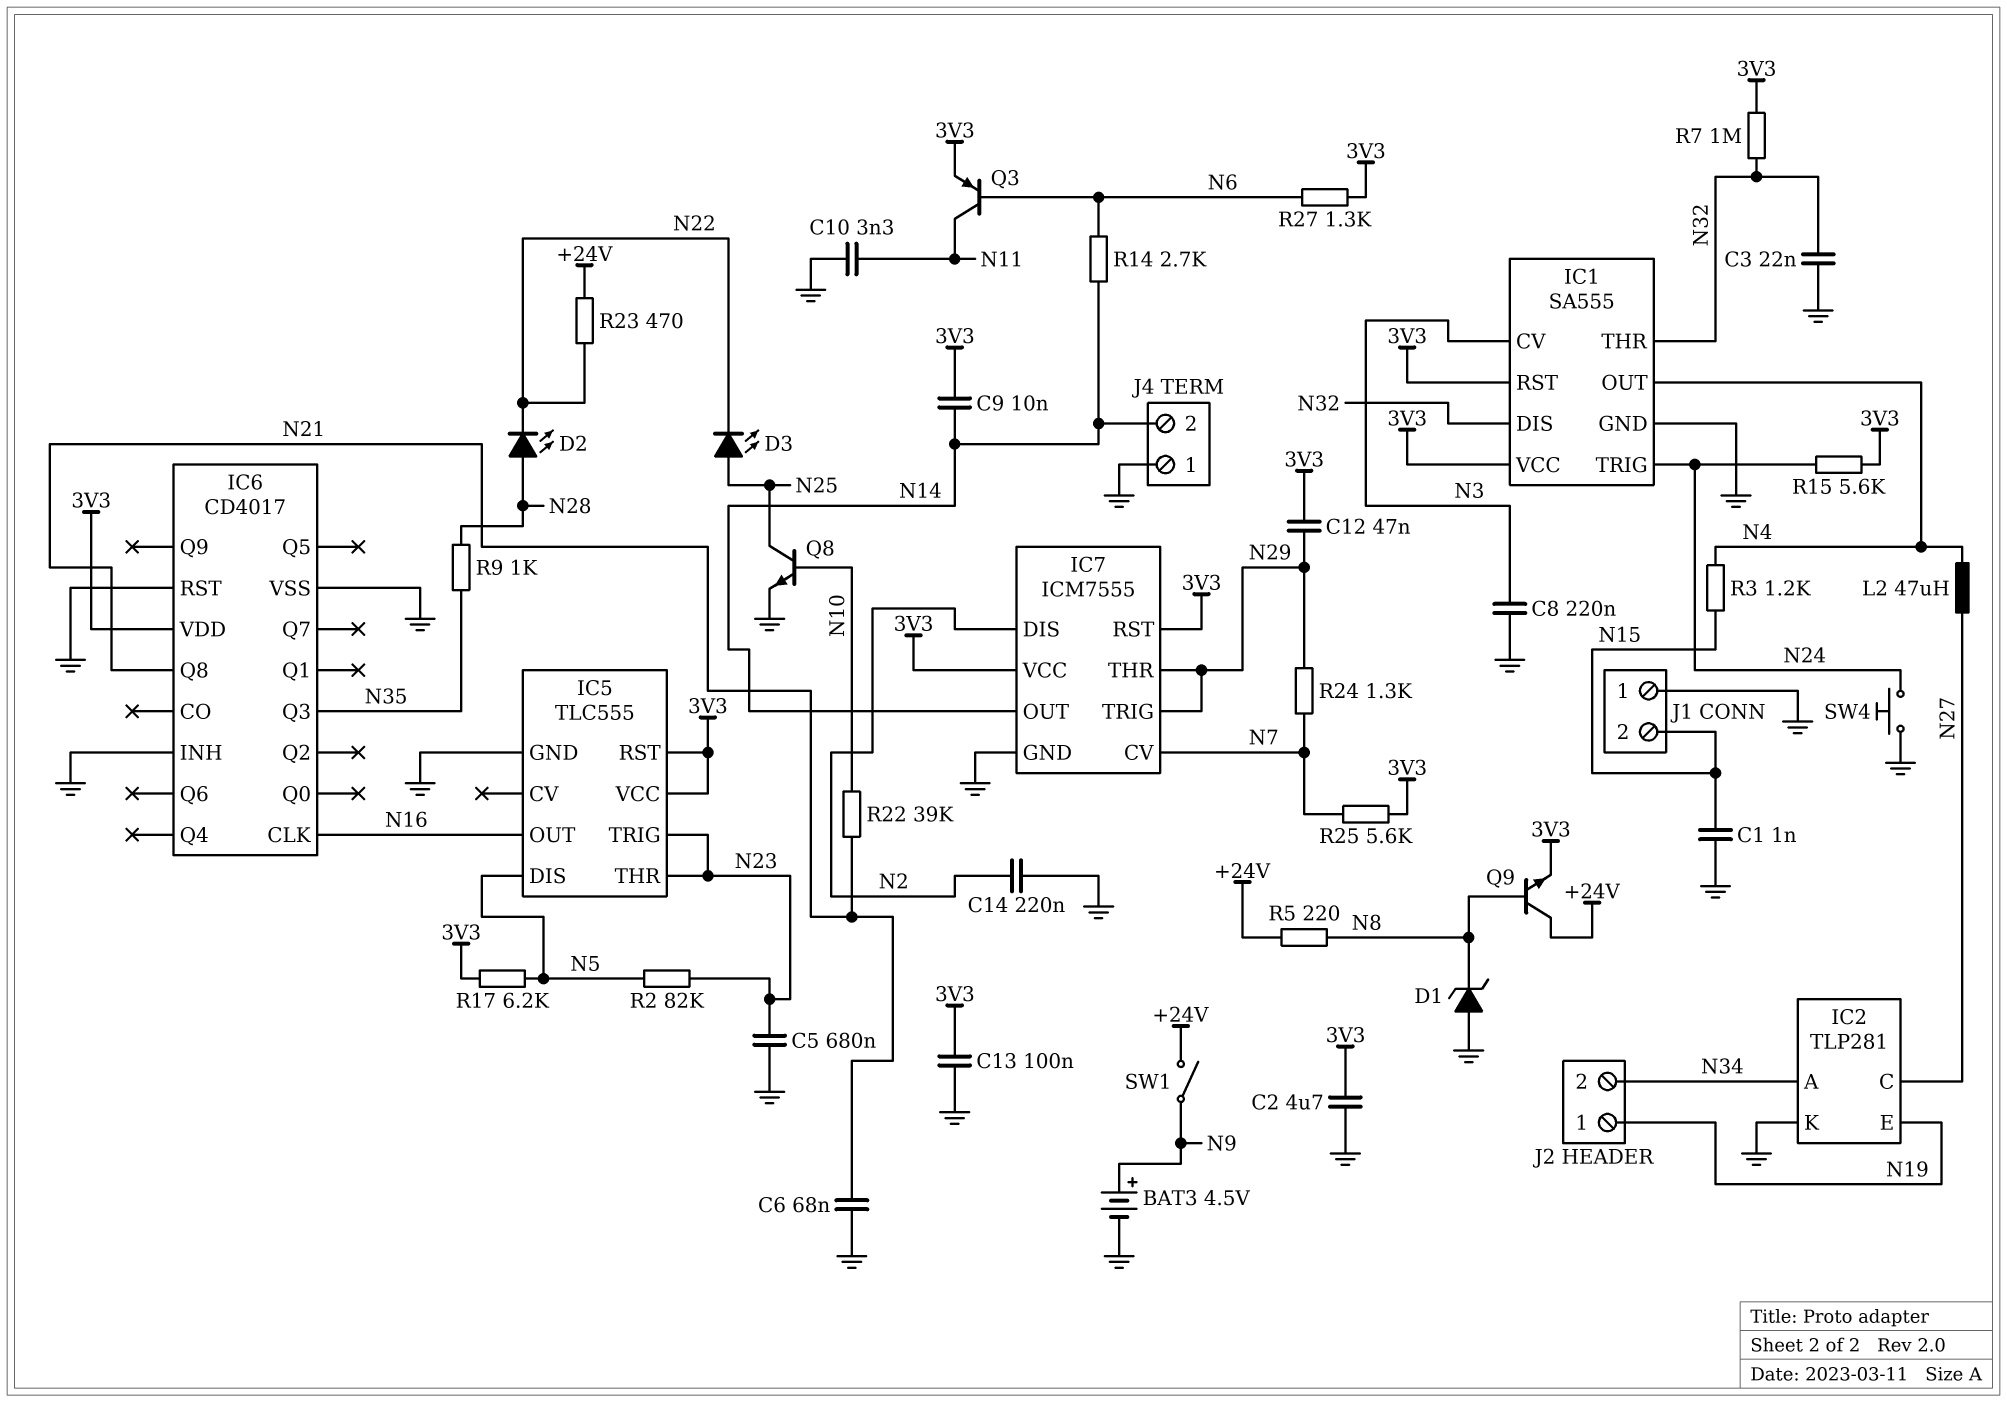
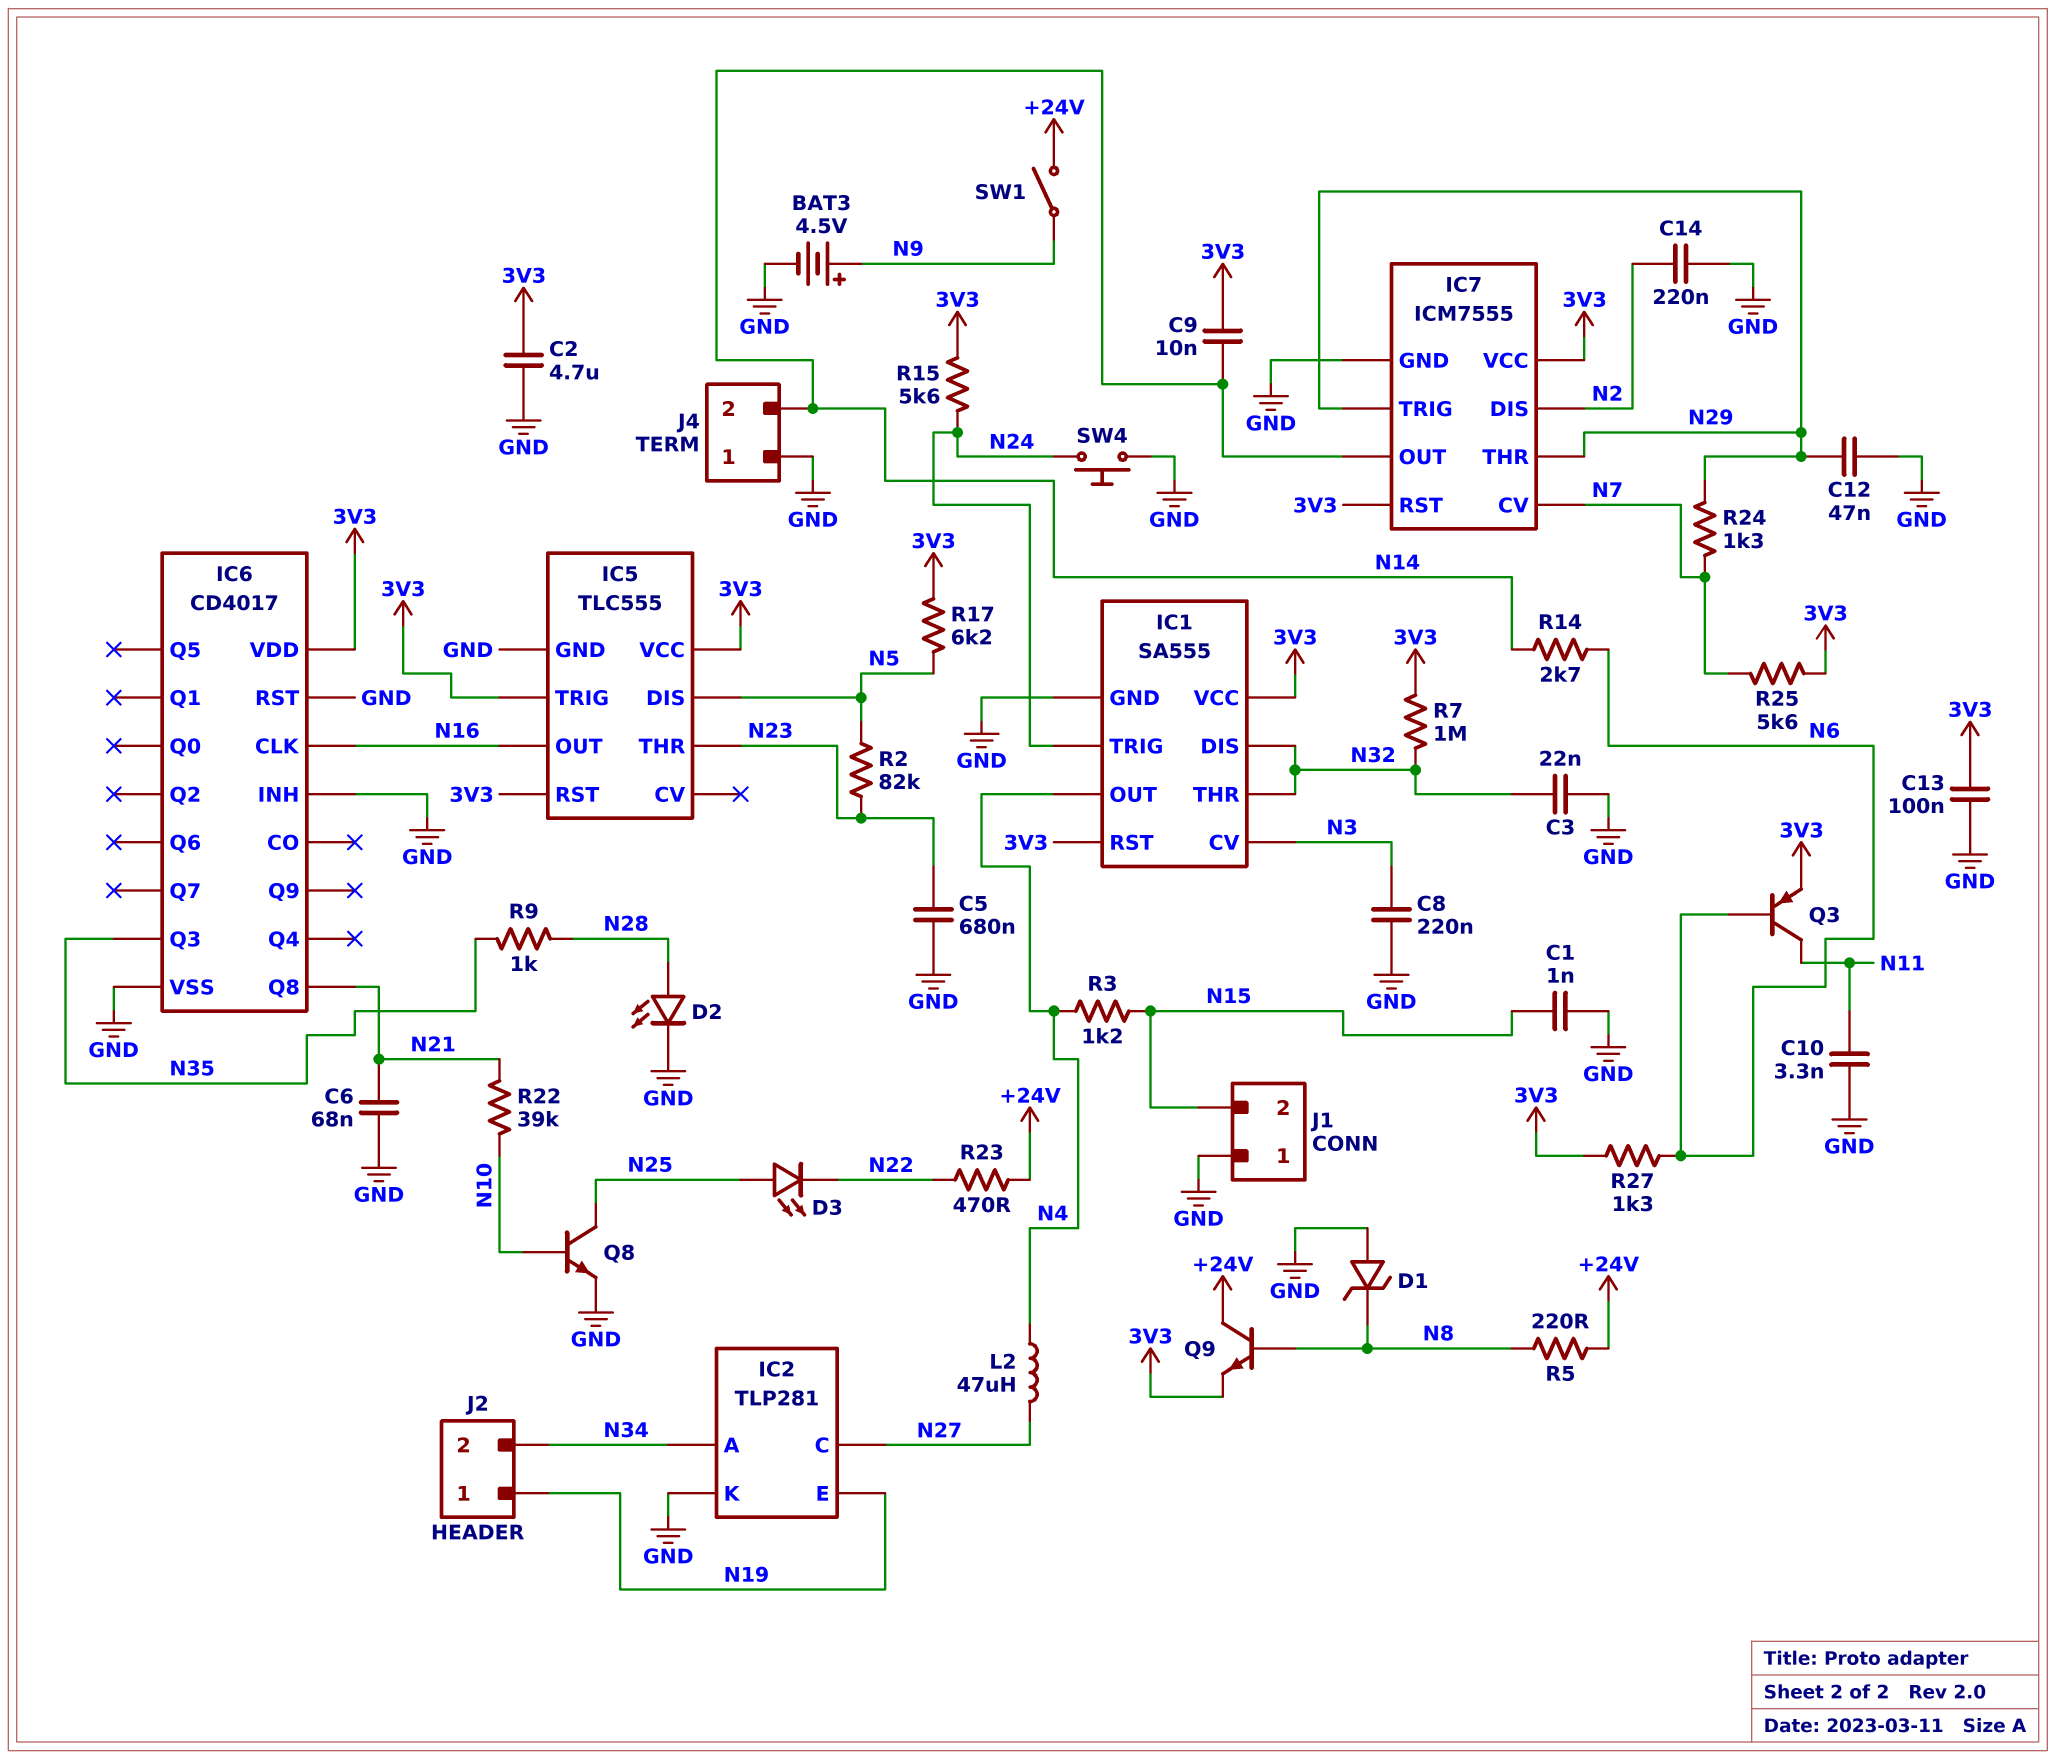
C12: 47nF (3V3, N29) -> 47nF (GND, N29)
D2: LED (A N28, K N22) -> LED (A N28, K GND)
IC5 pin TRIG: N23 -> 3V3

